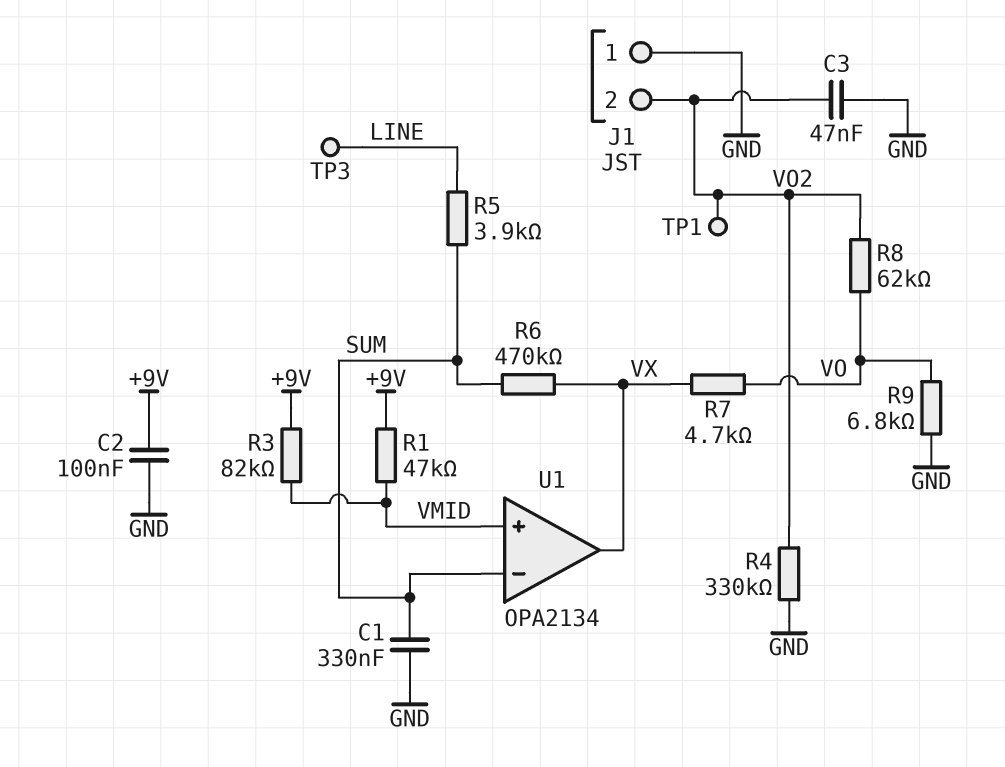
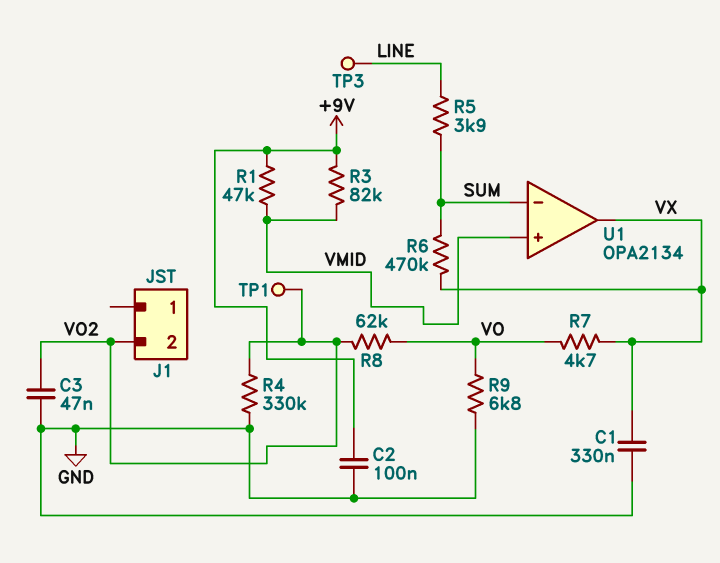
C1: 330nF (GND, SUM) -> 330nF (GND, VX)
J1 pin 1: GND -> none

